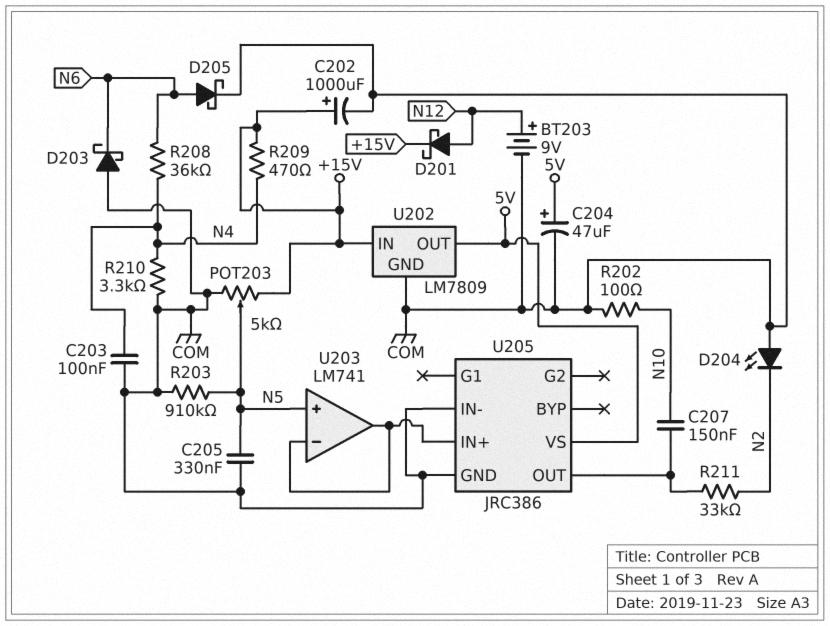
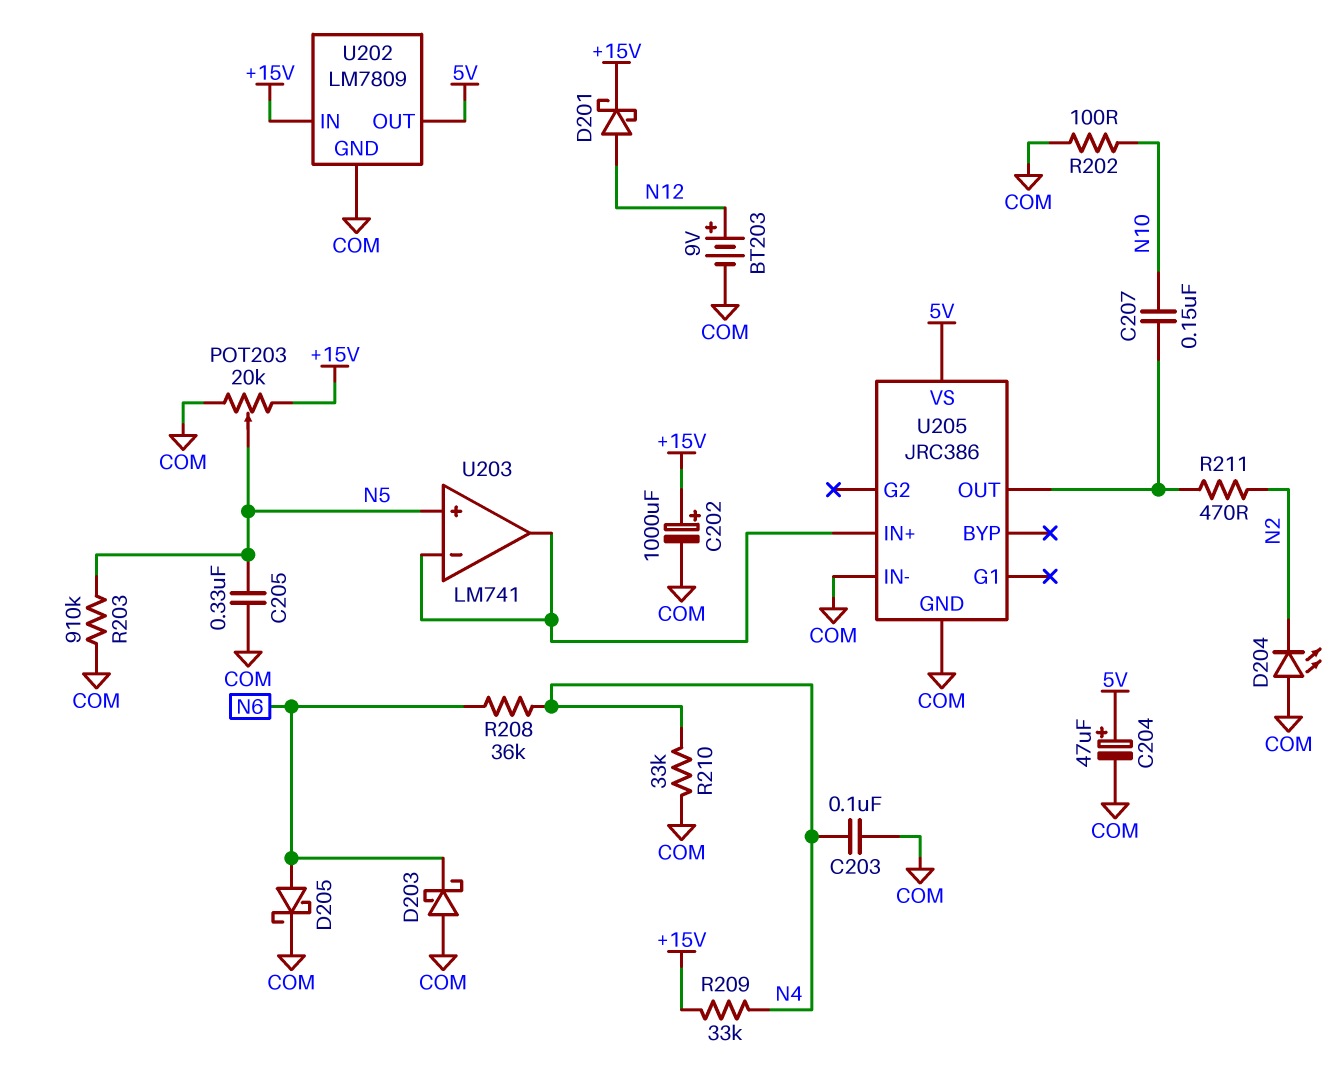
POT203: 5k (+15V, COM, wiper N5) -> 20k (+15V, COM, wiper N5)
R209: 470 (+15V, N4) -> 33k (+15V, N4)
R210: 3.3k (COM, N4) -> 33k (COM, N4)
R211: 33k (N2, U205/OUT) -> 470 (N2, U205/OUT)

